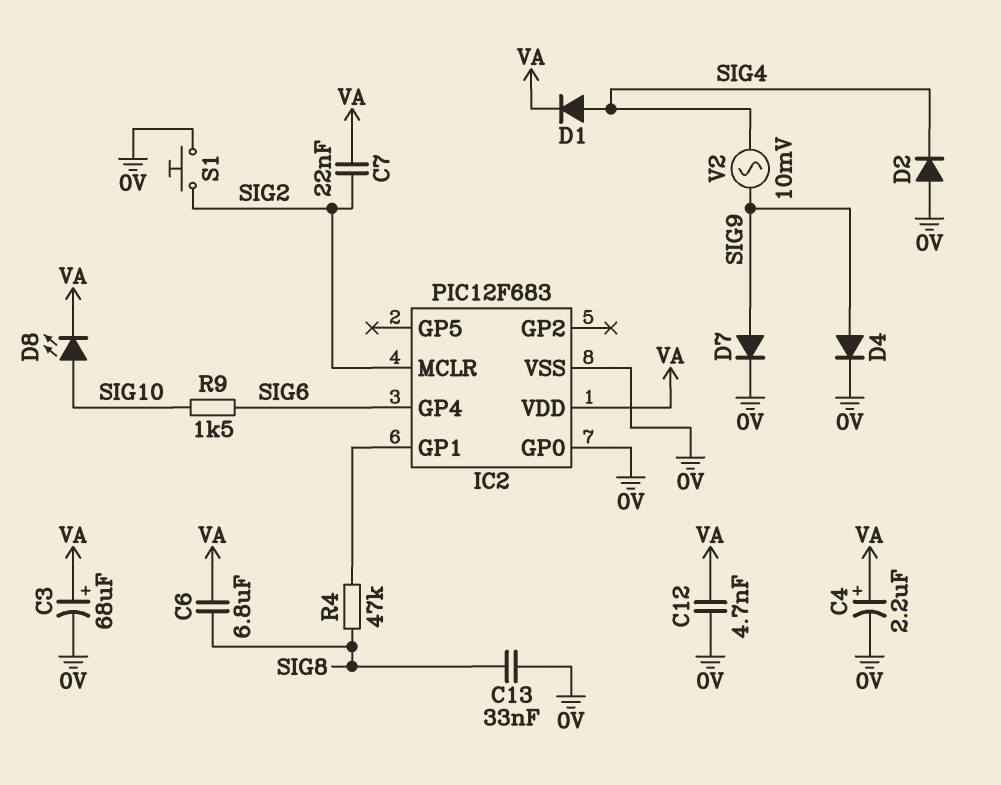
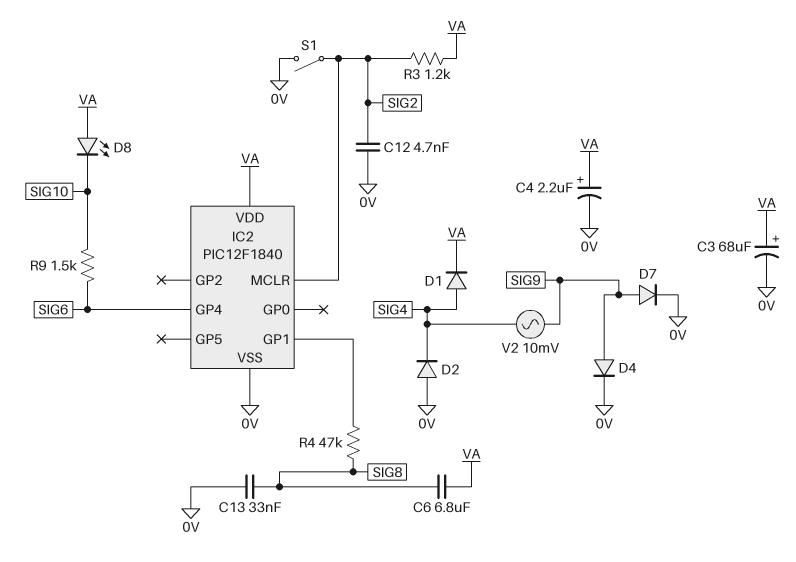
C7: 22nF (SIG2, VA) -> none
C12: 4.7nF (0V, VA) -> 4.7nF (0V, SIG2)
D8: LED (A SIG10, K VA) -> LED (A VA, K SIG10)
IC2: PIC12F683 -> PIC12F1840
IC2 pin GP0: 0V -> none
R3: none -> 1.2k (SIG2, VA)
S1: button (0V, SIG2) -> switch (0V, SIG2)

